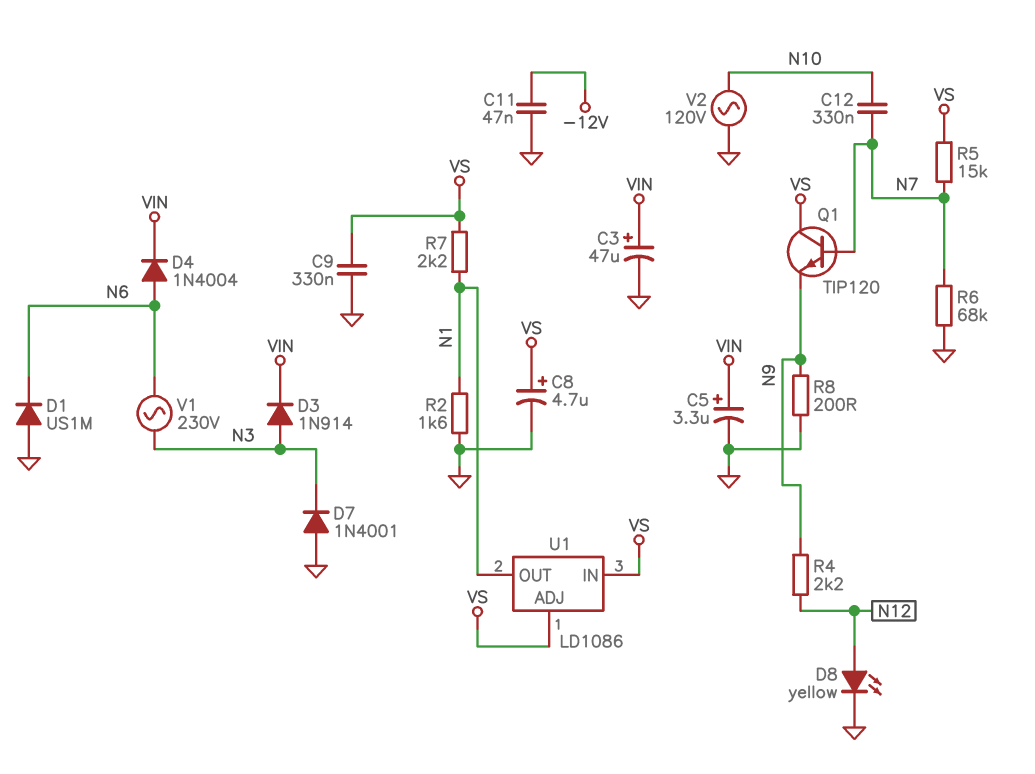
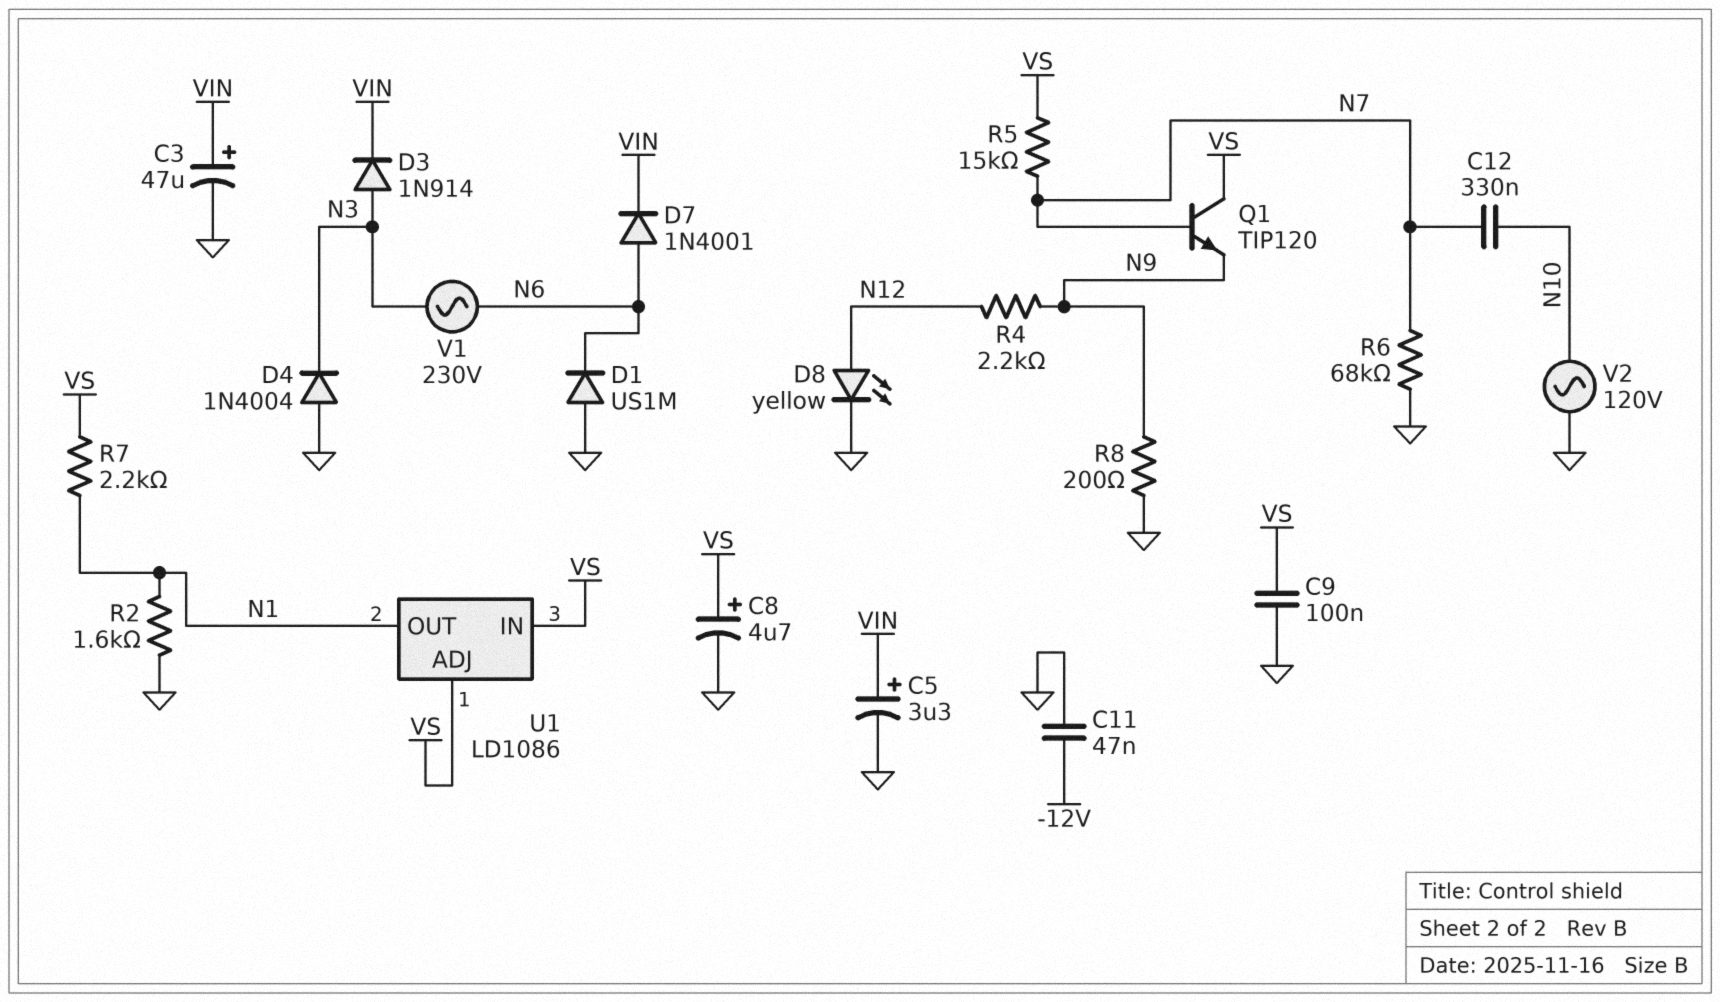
C9: 330nF (GND, VS) -> 100nF (GND, VS)
D4: diode 1N4004 (A N6, K VIN) -> diode 1N4004 (A GND, K N3)
D7: diode 1N4001 (A GND, K N3) -> diode 1N4001 (A N6, K VIN)

